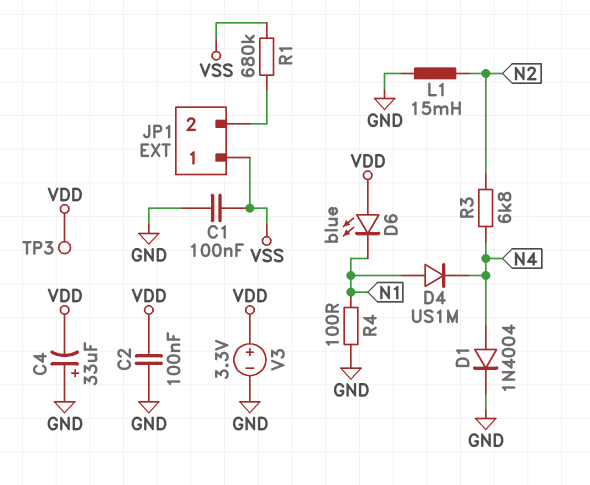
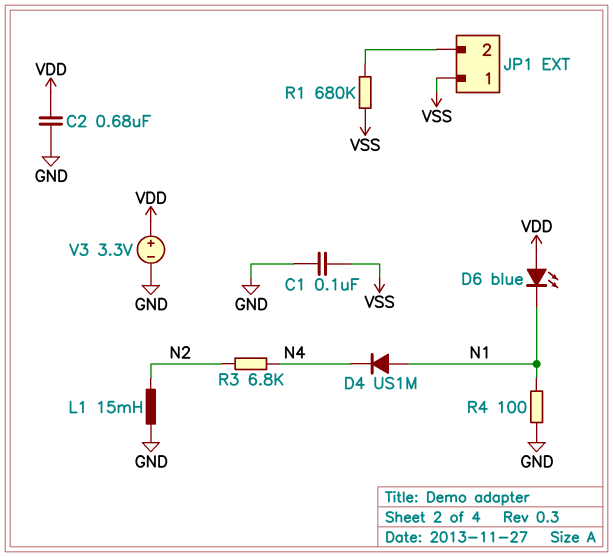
C2: 100nF (GND, VDD) -> 680nF (GND, VDD)
C4: 33uF (plus GND, minus VDD) -> none
D1: diode 1N4004 (A N4, K GND) -> none
TP3: test point (VDD) -> none

